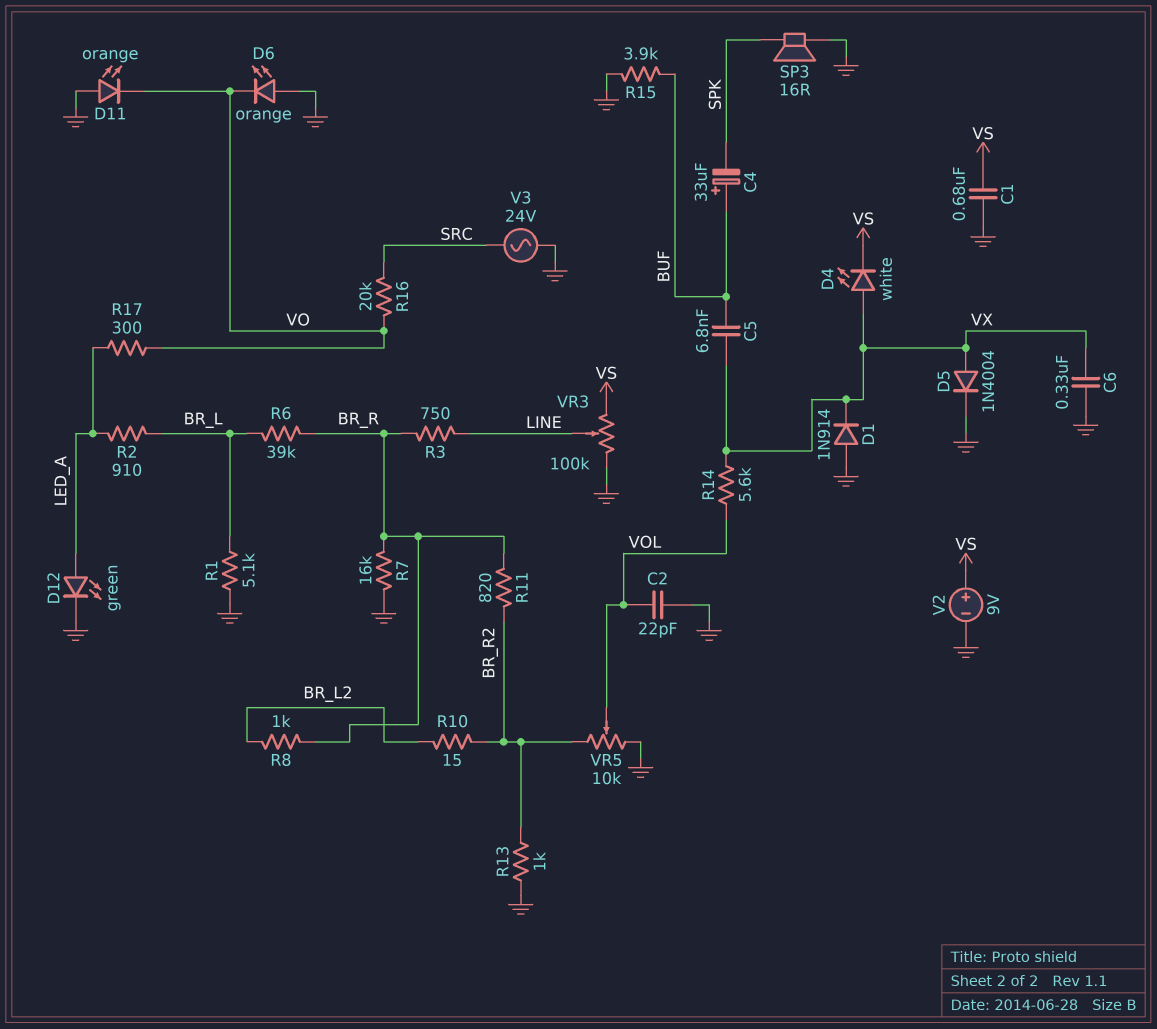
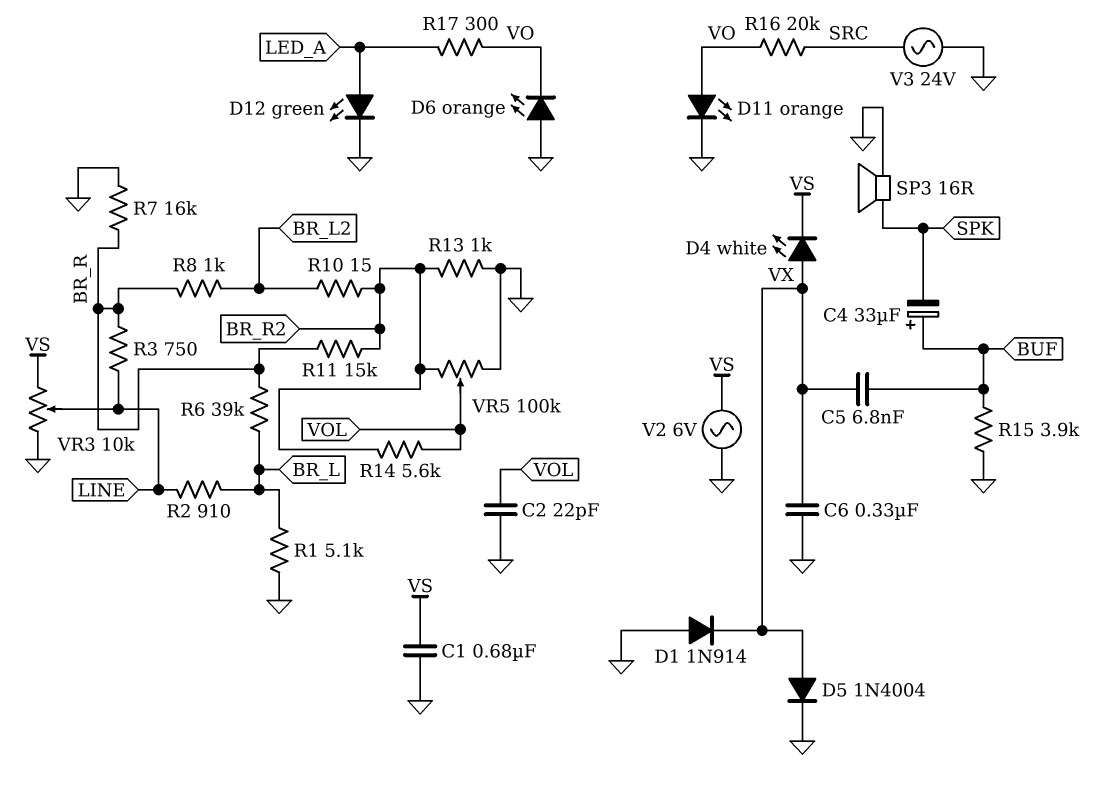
D11: LED orange (A GND, K VO) -> LED orange (A VO, K GND)
R2: 910 (BR_L, LED_A) -> 910 (BR_L, LINE)
R11: 820 (BR_R, BR_R2) -> 15k (BR_R, BR_R2)
R14: 5.6k (VOL, VX) -> 5.6k (BR_R2, VOL)
V2: 9V (plus VS, minus GND) -> AC 6V (GND, VS)
VR3: 100k (GND, VS, wiper LINE) -> 10k (GND, VS, wiper LINE)
VR5: 10k (BR_R2, GND, wiper VOL) -> 100k (BR_R2, GND, wiper VOL)

